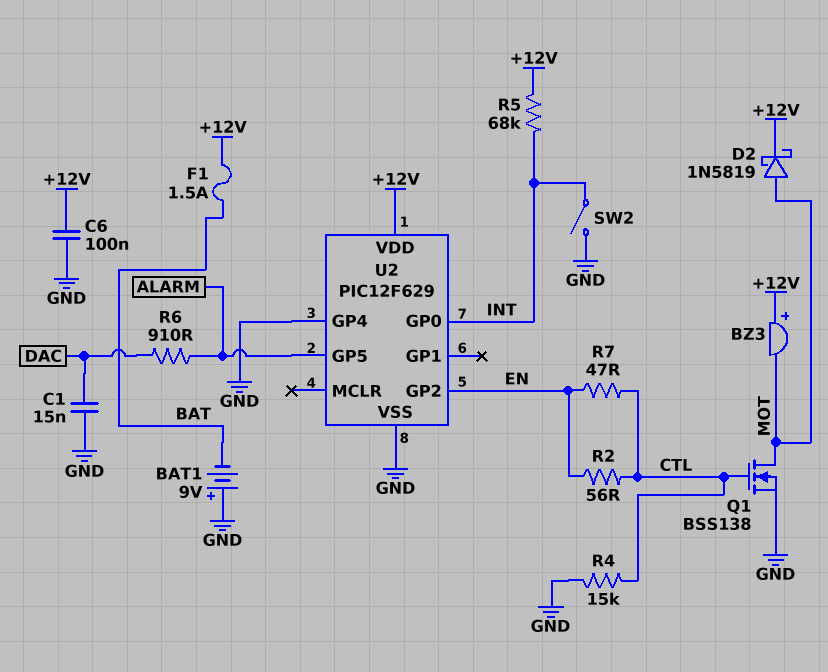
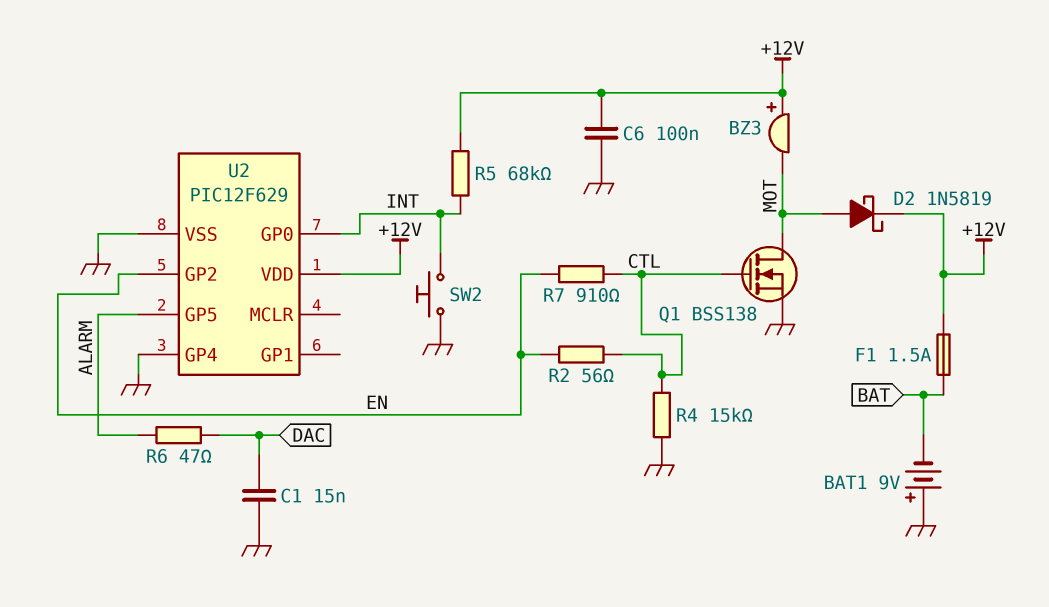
R6: 910 (ALARM, DAC) -> 47 (ALARM, DAC)
R7: 47 (CTL, EN) -> 910 (CTL, EN)
SW2: switch (GND, INT) -> button (GND, INT)

